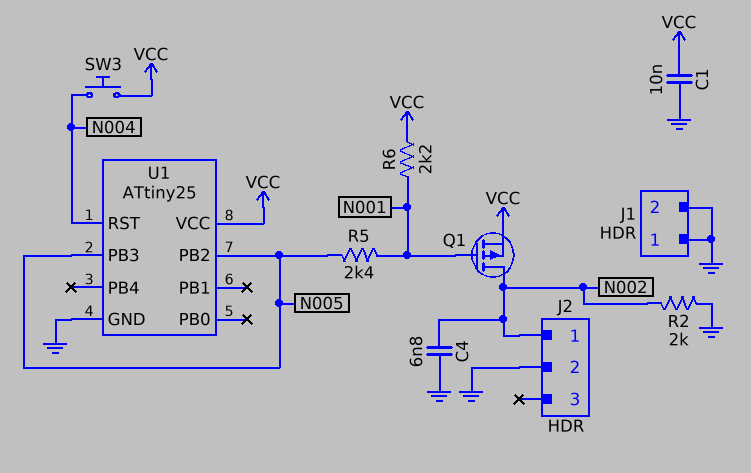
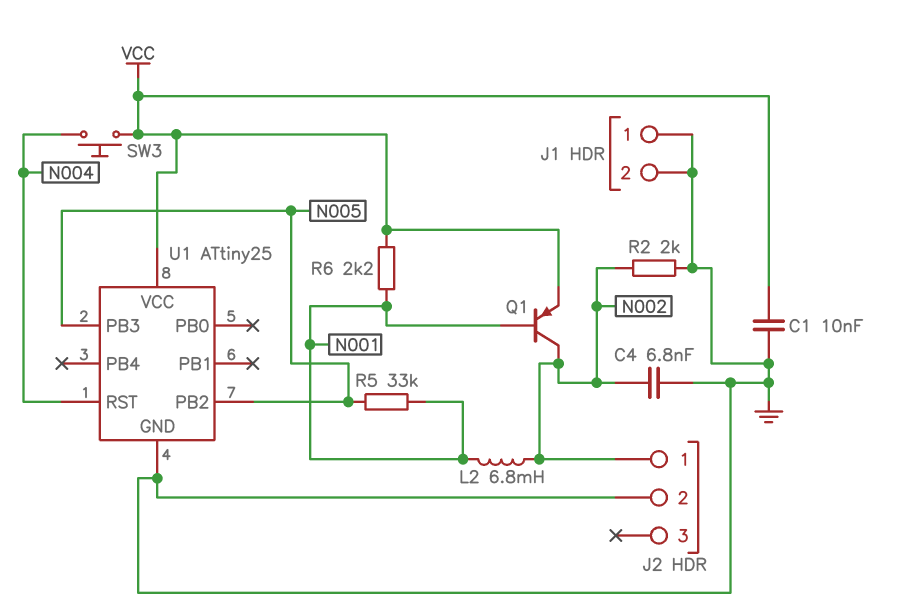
L2: none -> 6.8mH (N001, N002)
Q1: PMOS (G N001, D N002, S VCC) -> PNP (B N001, C N002, E VCC)
R5: 2.4k (N001, N005) -> 33k (N001, N005)

